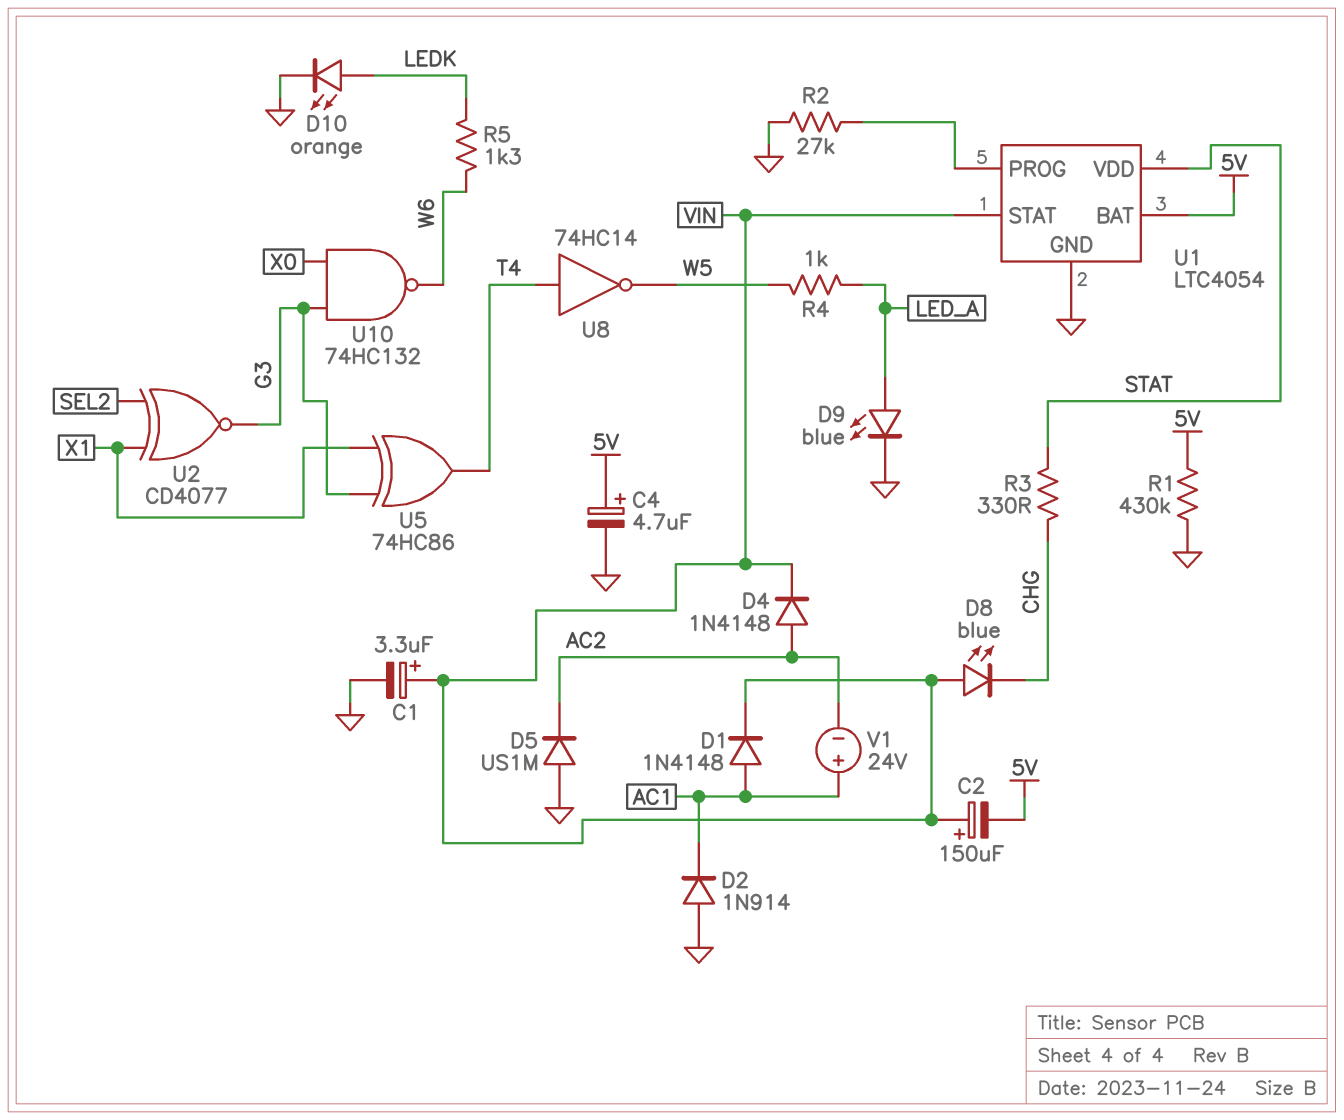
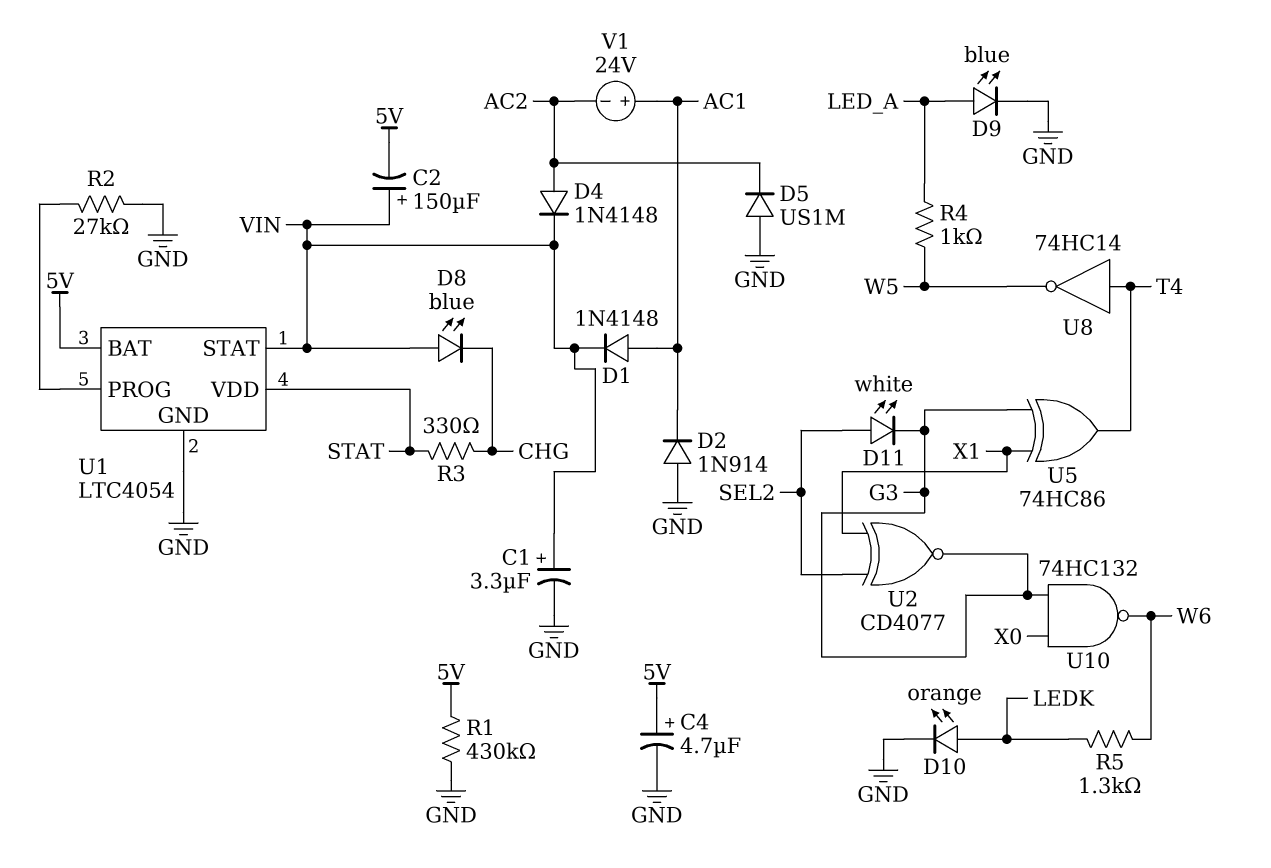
D11: none -> LED white (A SEL2, K G3)

